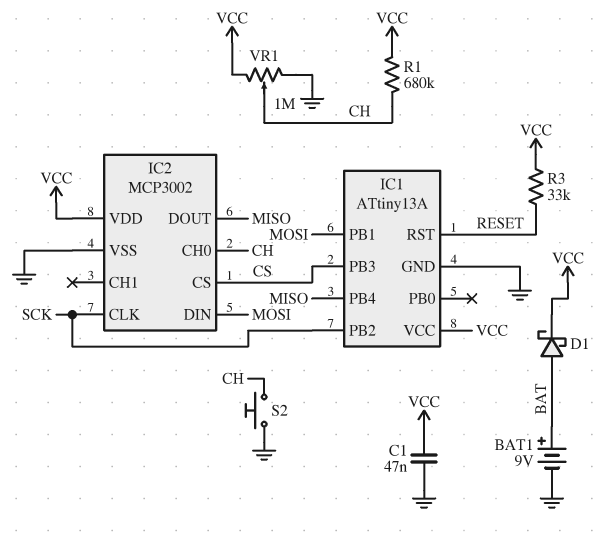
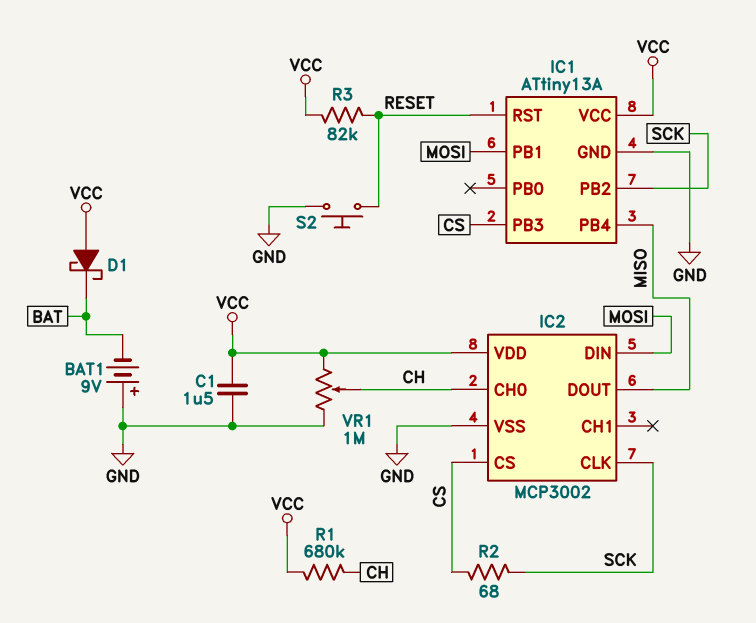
BAT1: 9V (plus BAT, minus GND) -> 9V (plus GND, minus BAT)
C1: 47nF (GND, VCC) -> 1.5uF (GND, VCC)
D1: schottky (A BAT, K VCC) -> schottky (A VCC, K BAT)
R2: none -> 68 (CS, SCK)
R3: 33k (RESET, VCC) -> 82k (RESET, VCC)
S2: button (CH, GND) -> button (GND, RESET)

